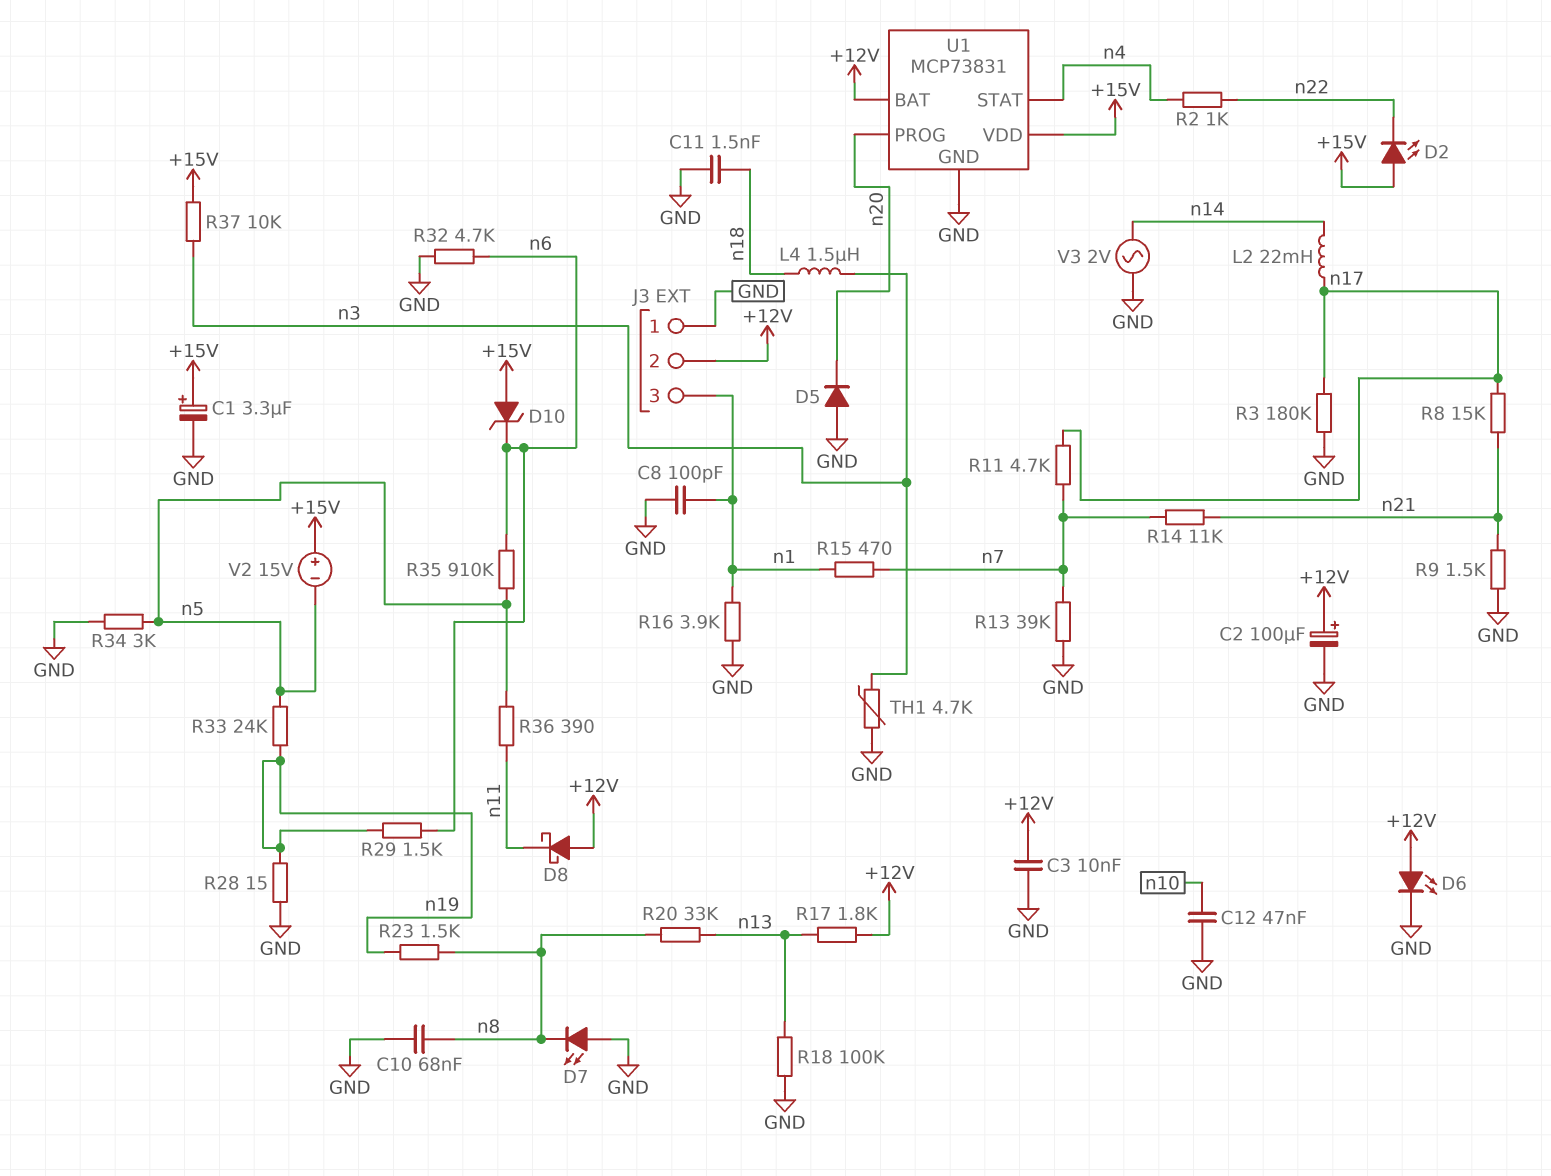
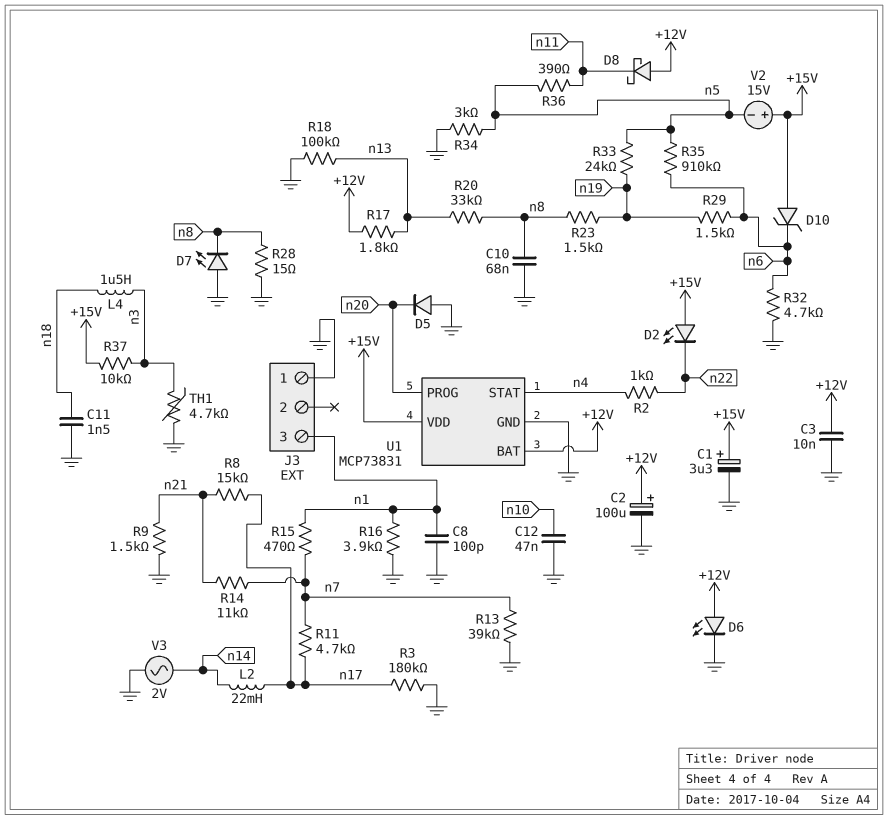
J3 pin 2: +12V -> none
R28: 15 (GND, n19) -> 15 (GND, n8)

